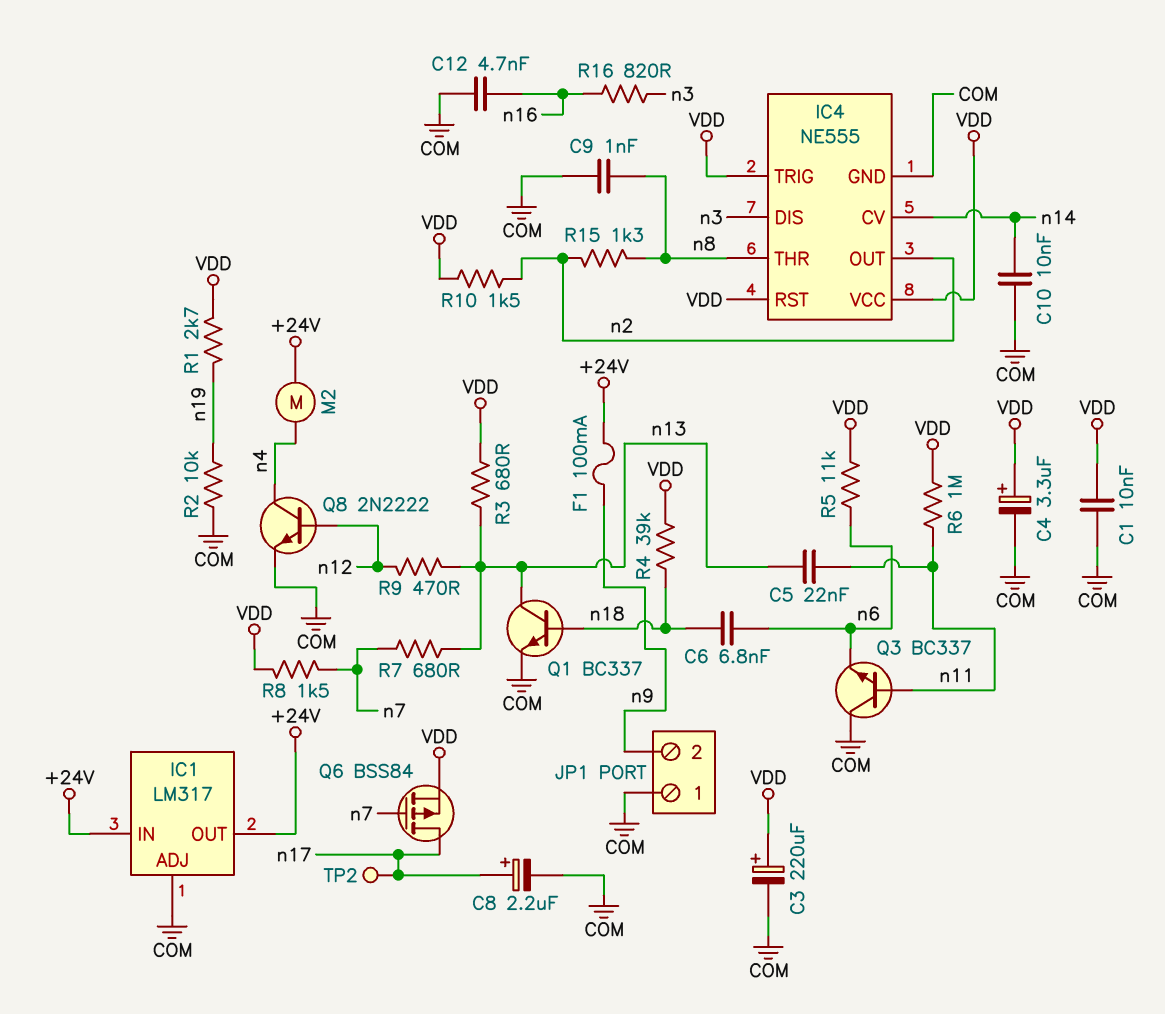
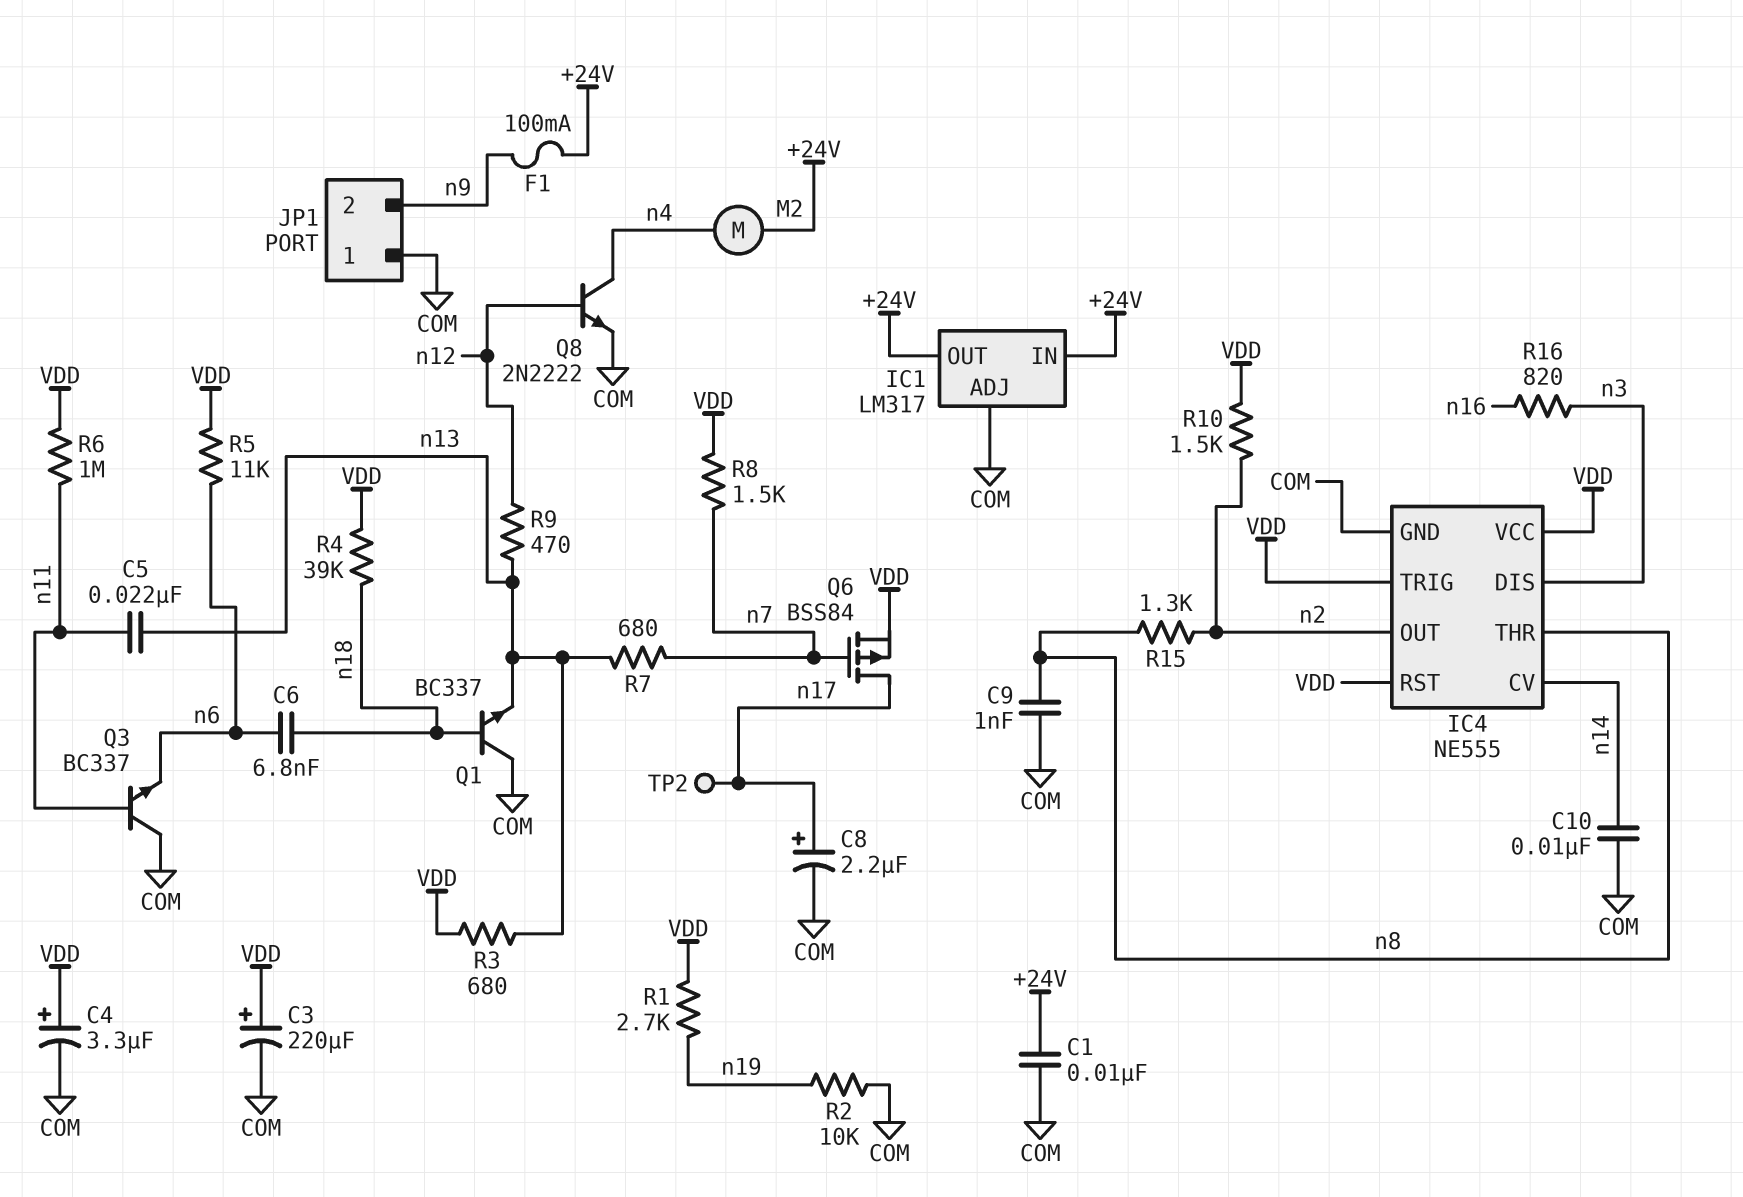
C1: 10nF (COM, VDD) -> 10nF (+24V, COM)
C12: 4.7nF (COM, n16) -> none
Q1: NPN BC337 (B n18, C n13, E COM) -> NPN BC337 (B n18, C COM, E n13)

